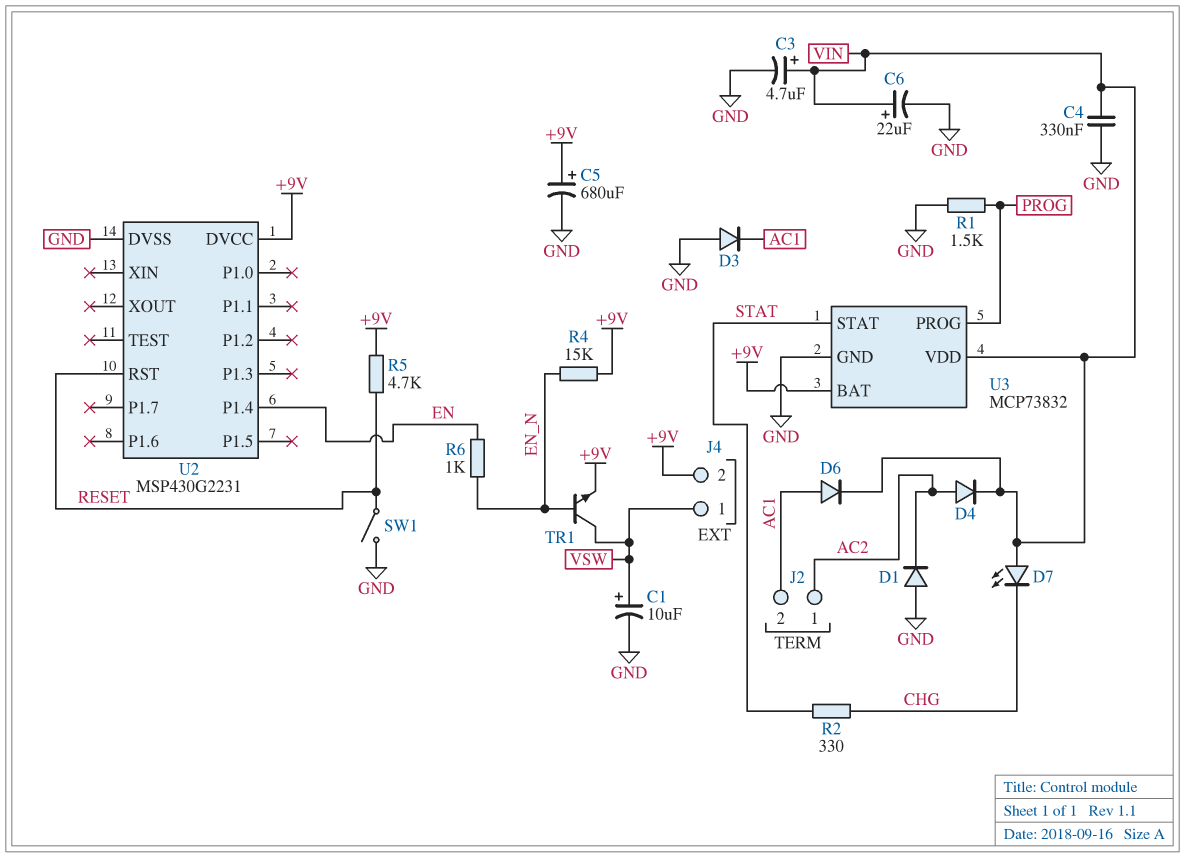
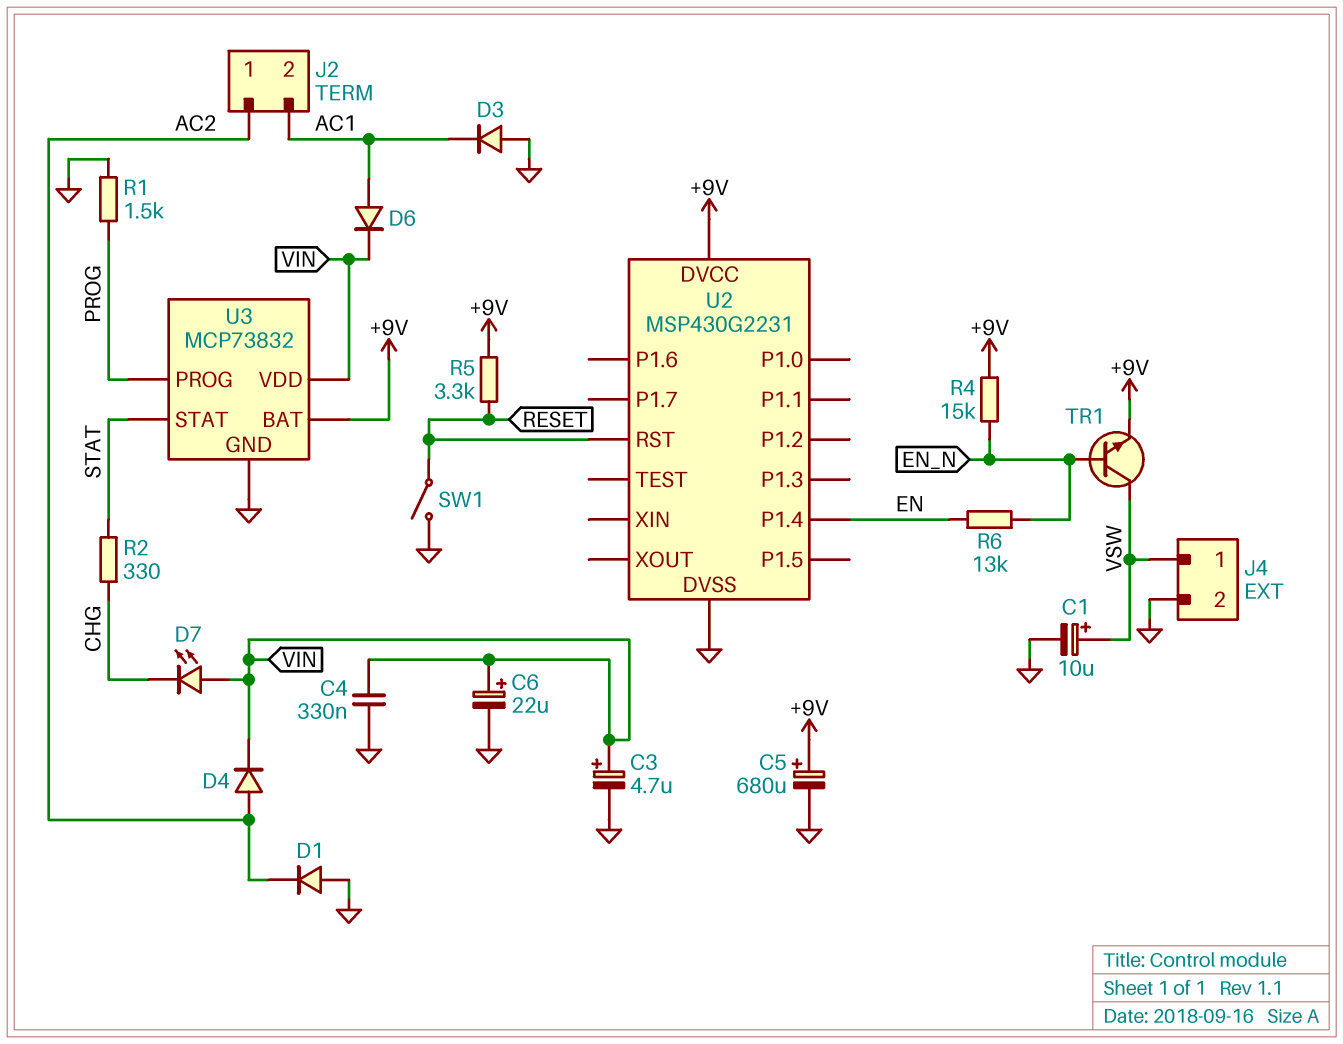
J4 pin 2: +9V -> GND
R5: 4.7k (+9V, RESET) -> 3.3k (+9V, RESET)
R6: 1k (EN, EN_N) -> 13k (EN, EN_N)

